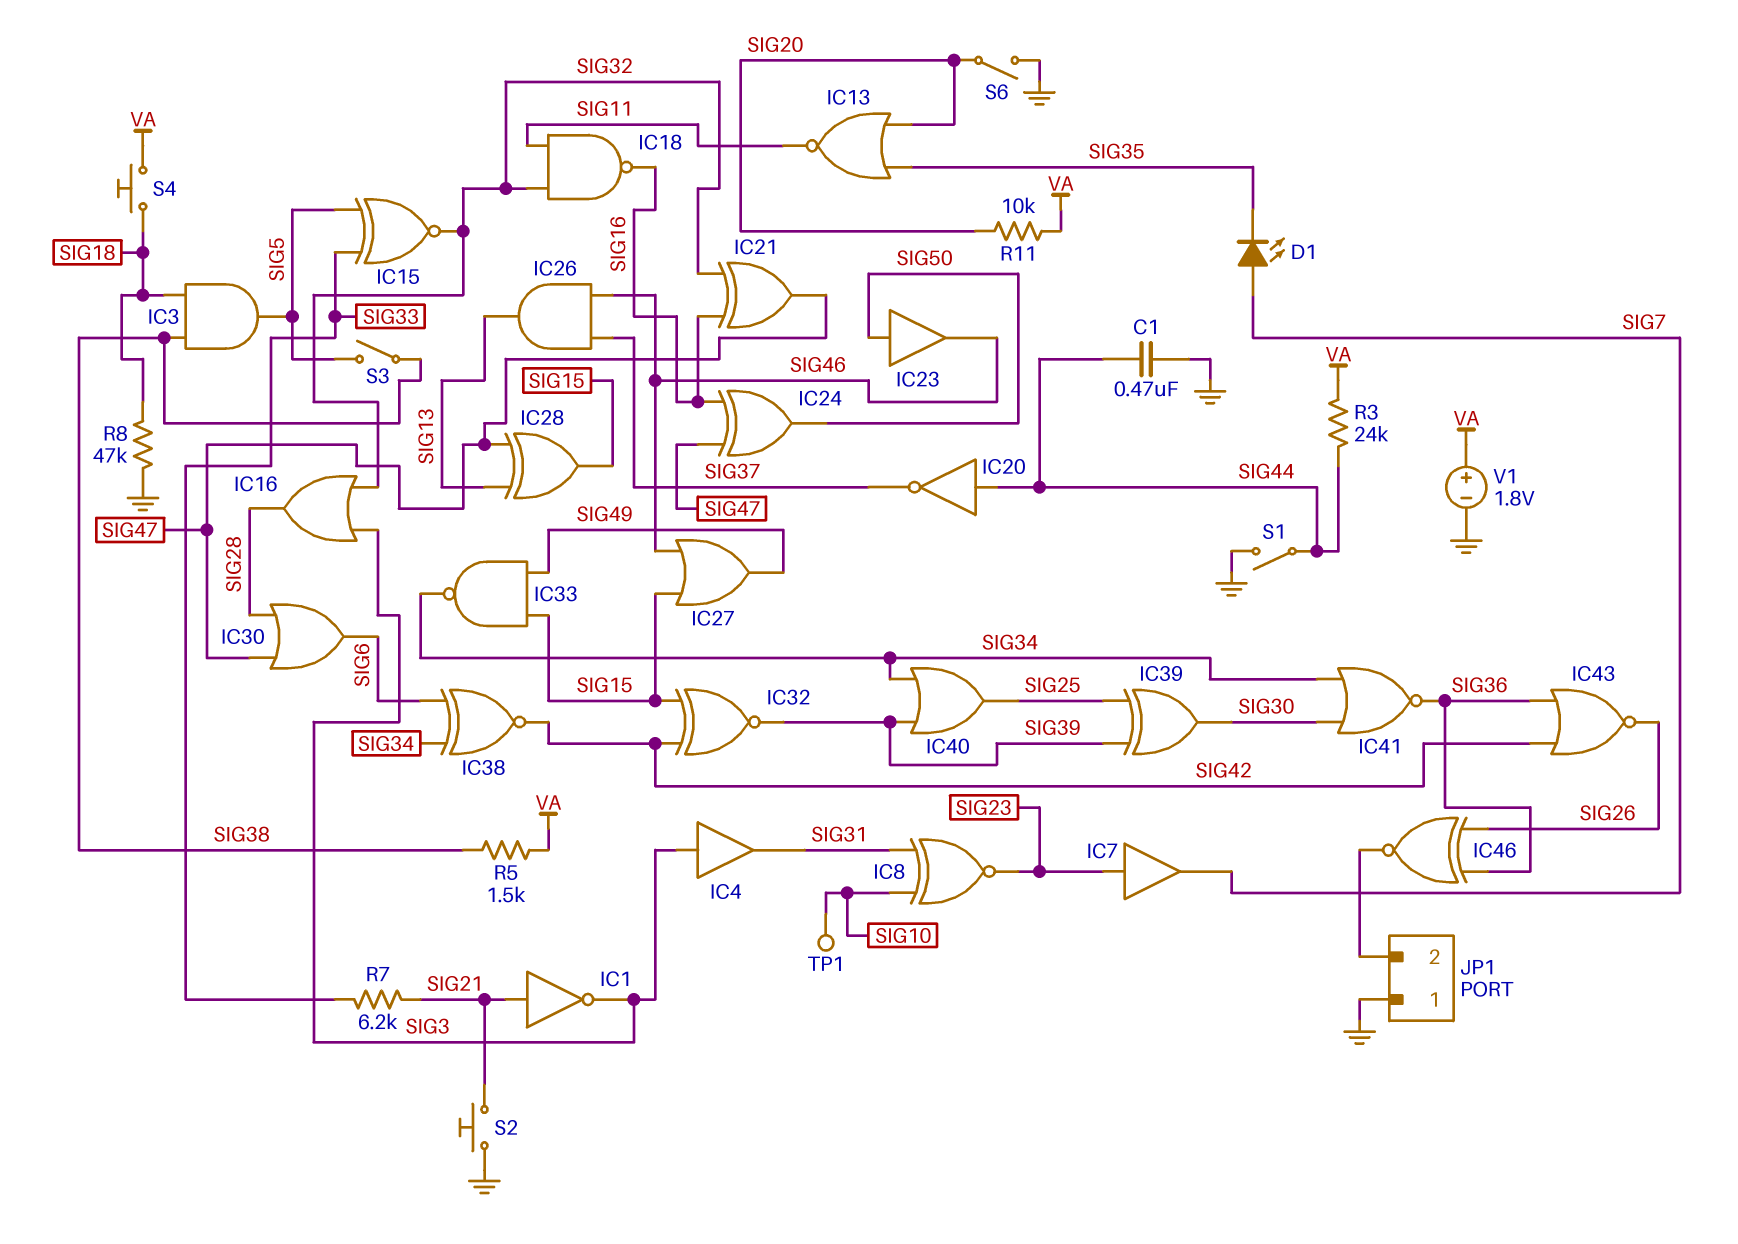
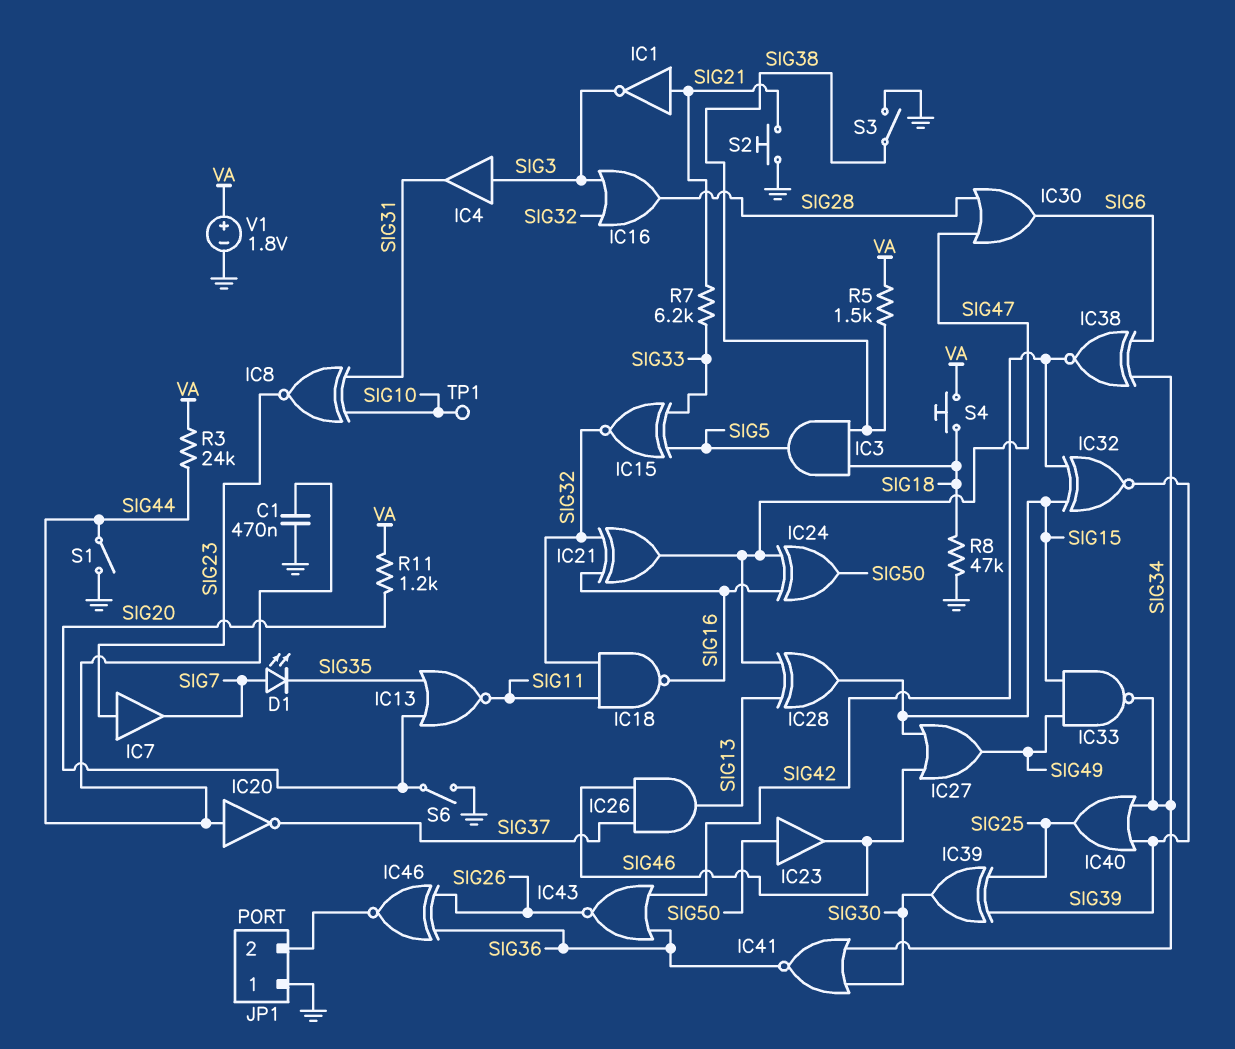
R11: 10k (SIG20, VA) -> 1.2k (SIG20, VA)
S3: switch (SIG5, SIG38) -> switch (GND, SIG38)

